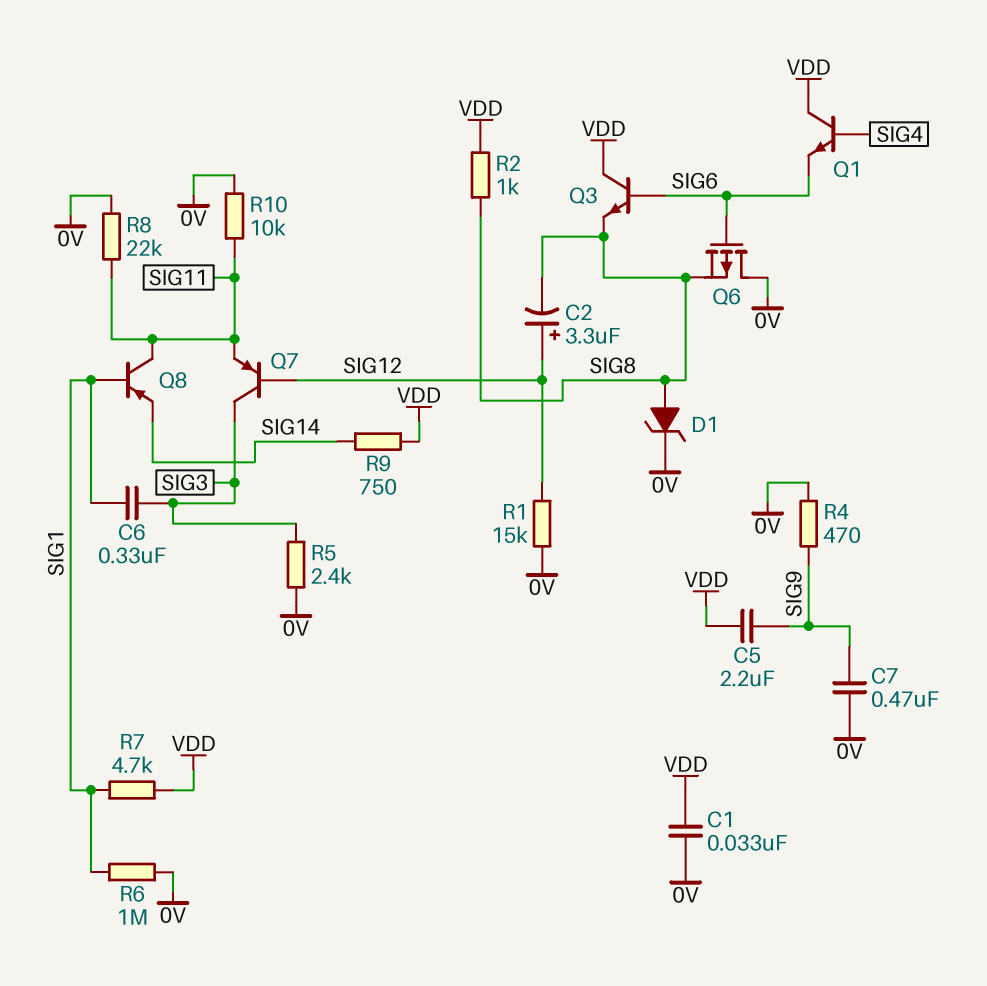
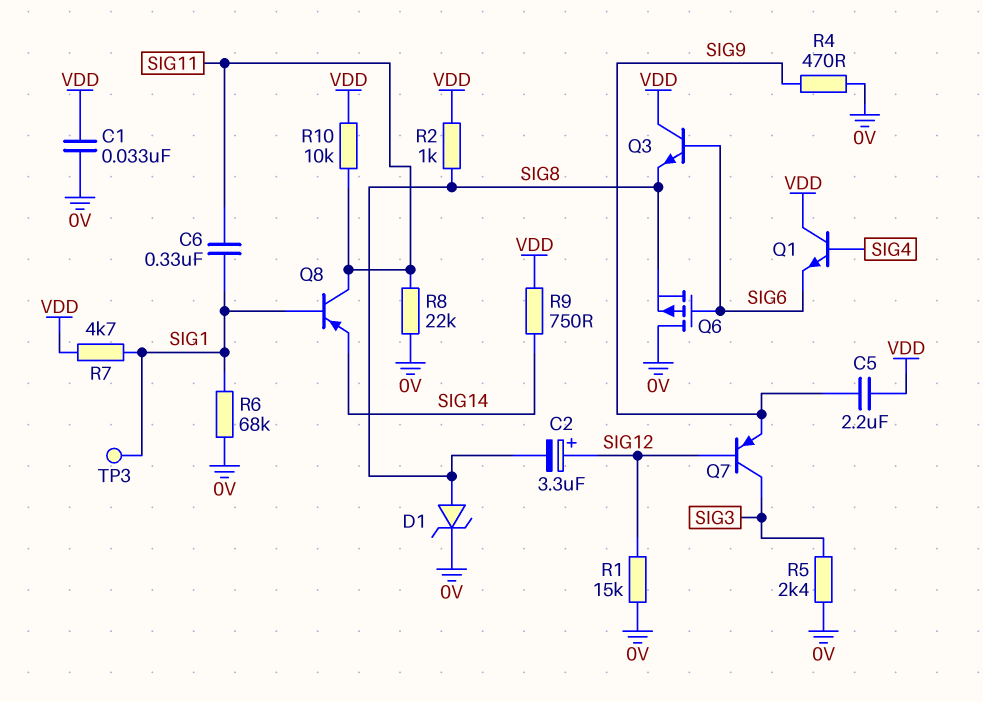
C6: 330nF (SIG1, SIG3) -> 330nF (SIG1, SIG11)
C7: 470nF (0V, SIG9) -> none
Q7: PNP (B SIG12, C SIG3, E SIG11) -> PNP (B SIG12, C SIG3, E SIG9)
R6: 1M (0V, SIG1) -> 68k (0V, SIG1)
R10: 10k (0V, SIG11) -> 10k (SIG11, VDD)
TP3: none -> test point (SIG1)

